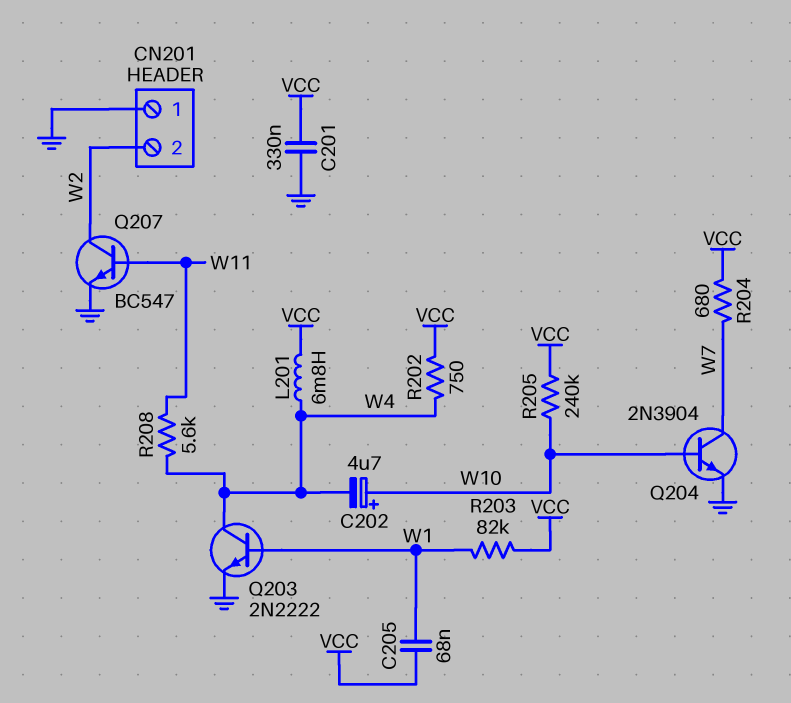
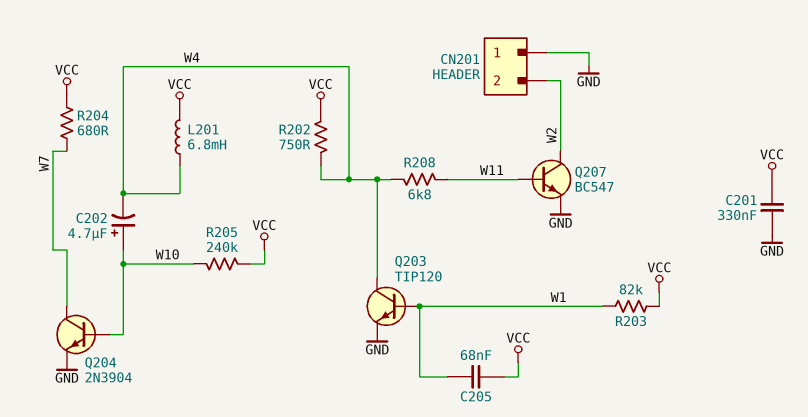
Q203: NPN 2N2222 (B W1, C W4, E GND) -> NPN TIP120 (B W1, C W4, E GND)
R208: 5.6k (W4, W11) -> 6.8k (W4, W11)

